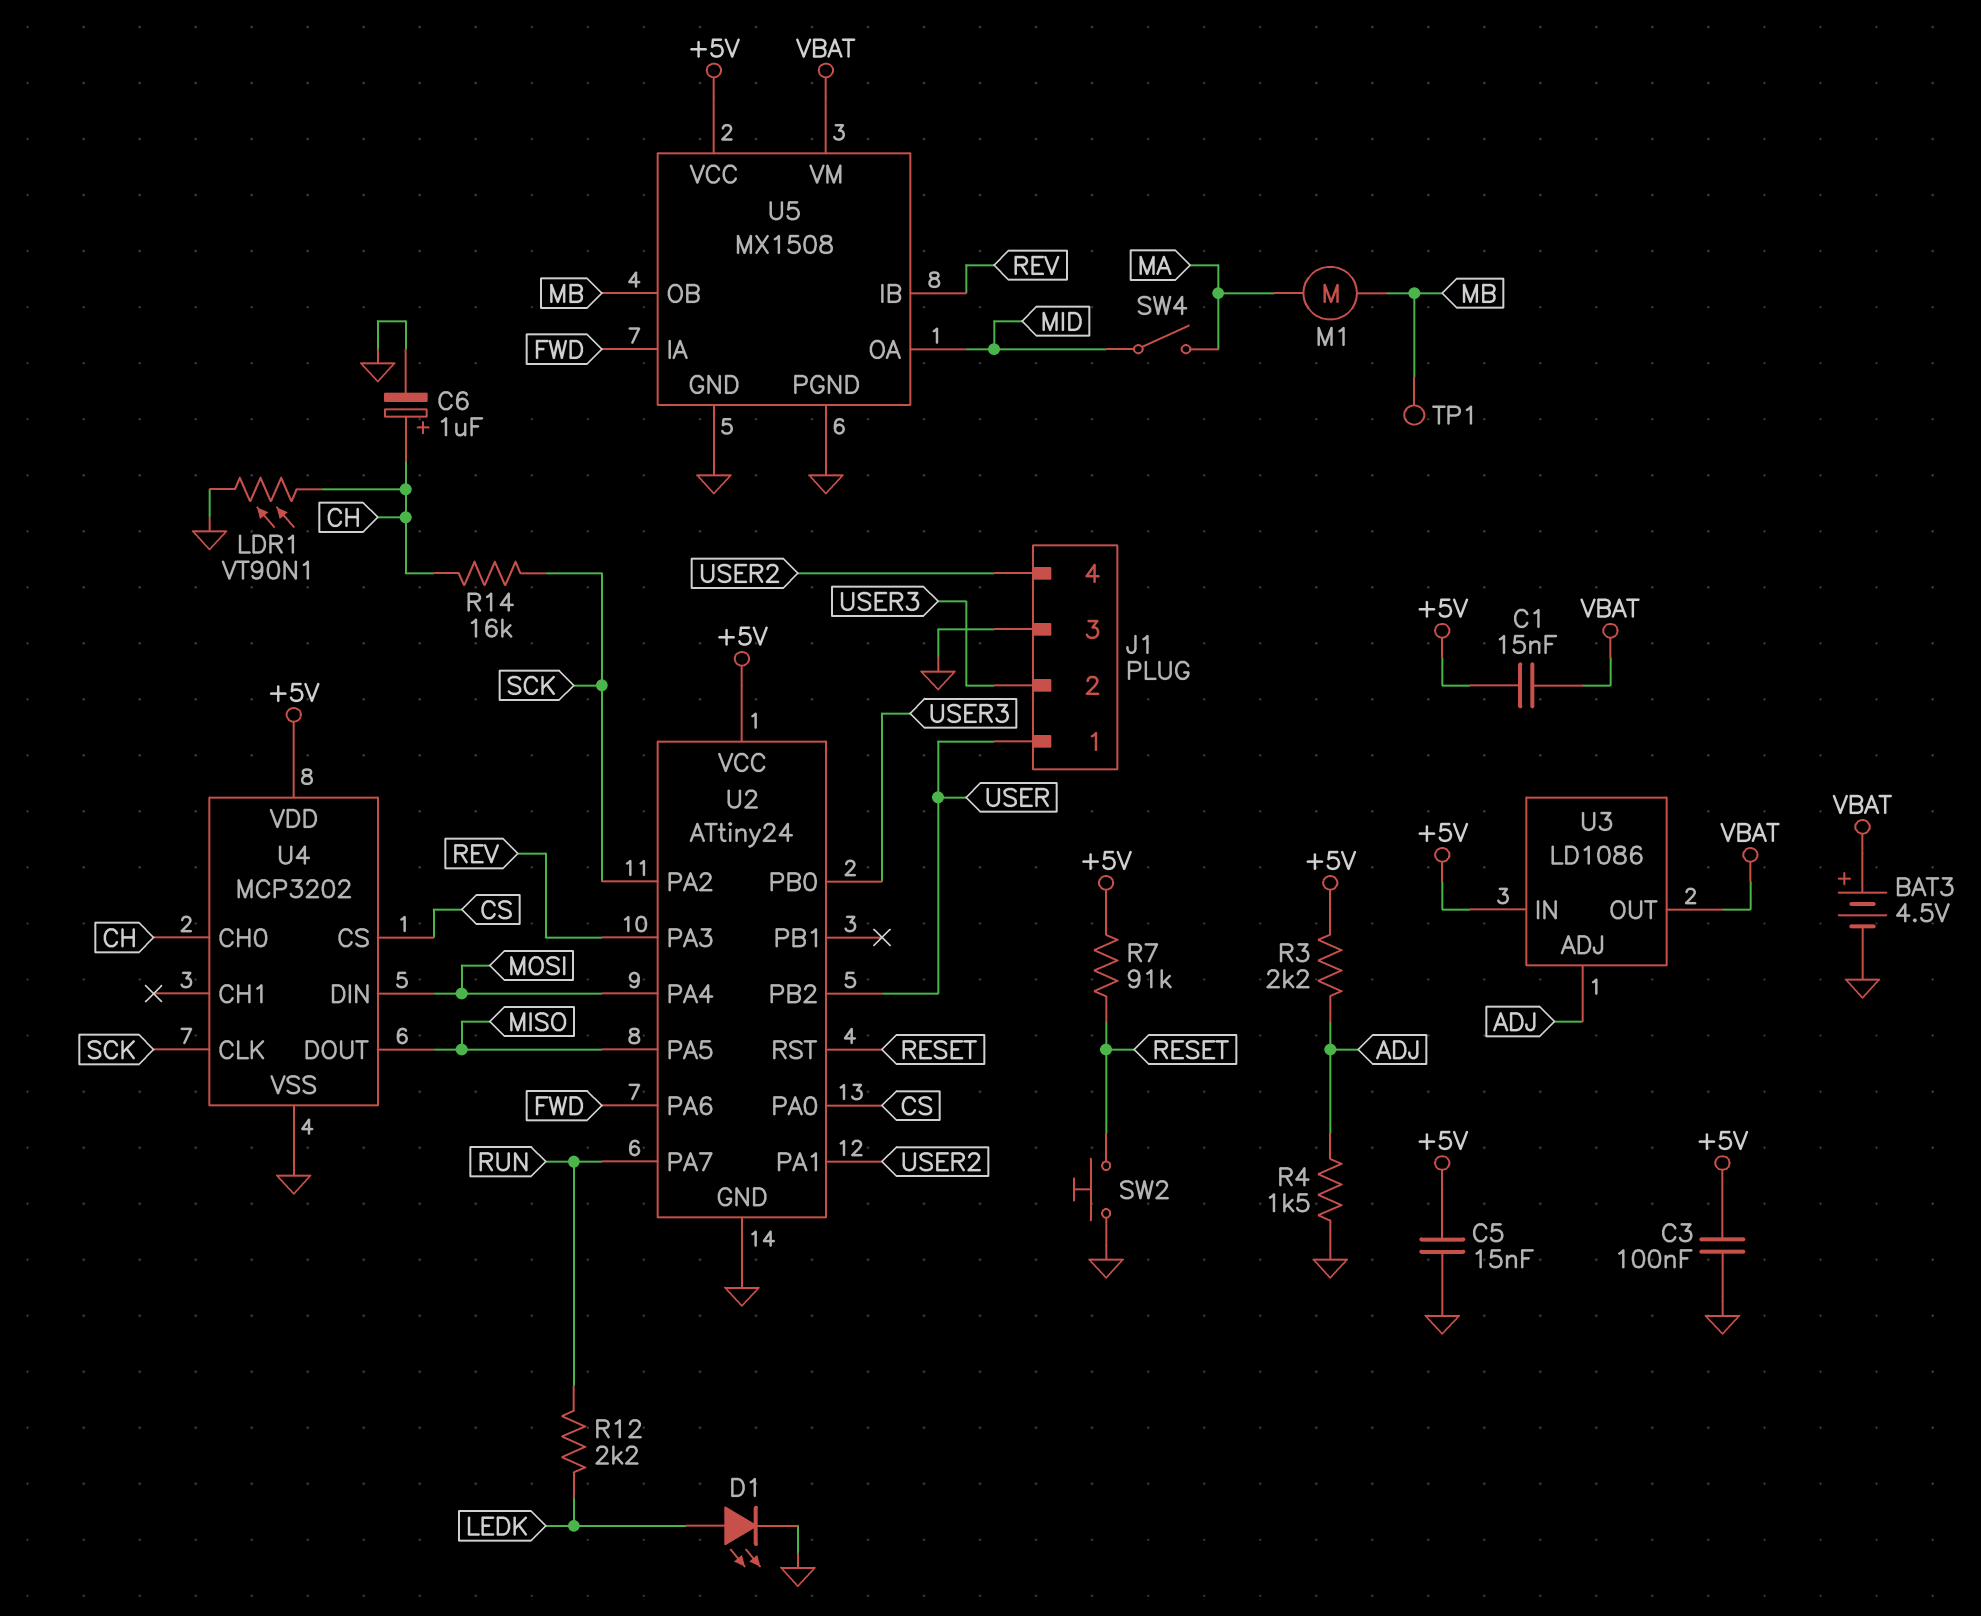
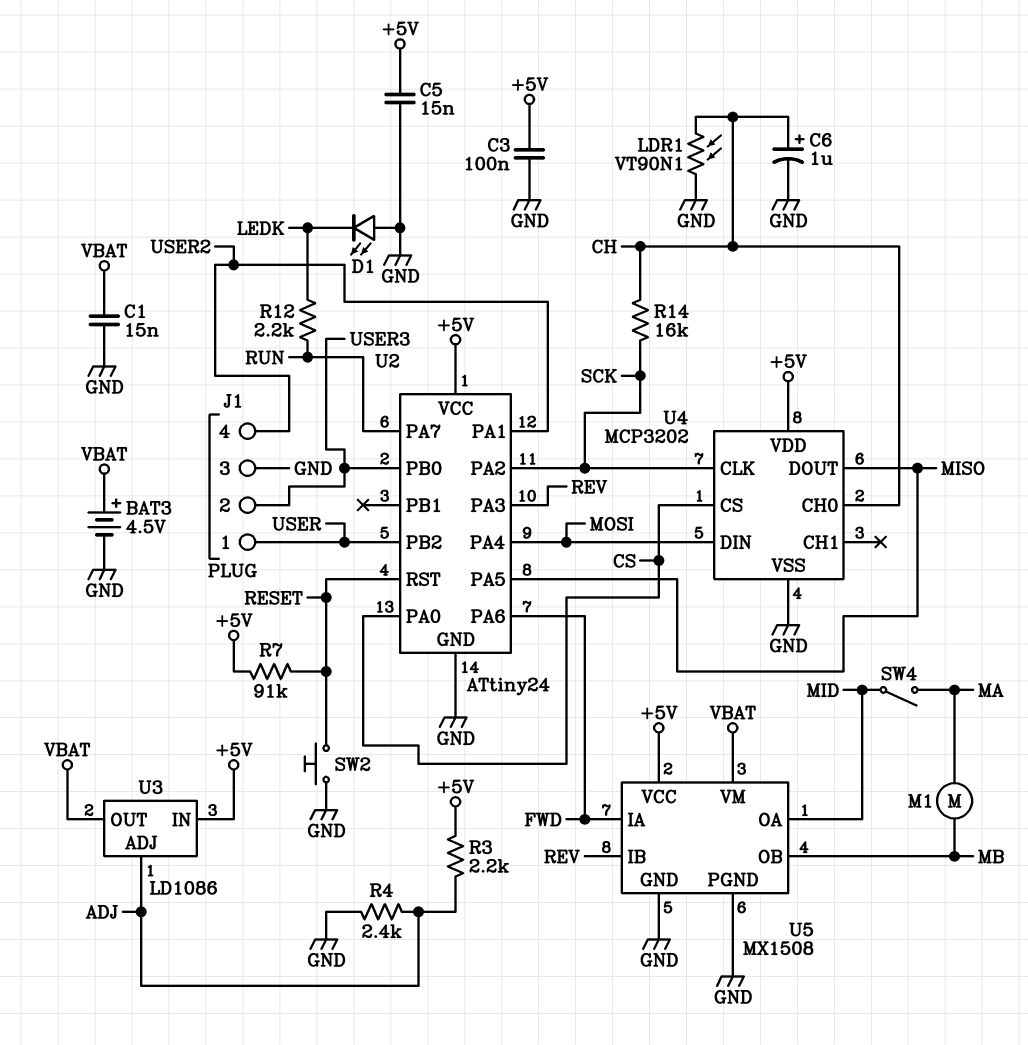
C1: 15nF (+5V, VBAT) -> 15nF (GND, VBAT)
D1: LED (A LEDK, K GND) -> LED (A GND, K LEDK)
R4: 1.5k (ADJ, GND) -> 2.4k (ADJ, GND)
TP1: test point (MB) -> none

